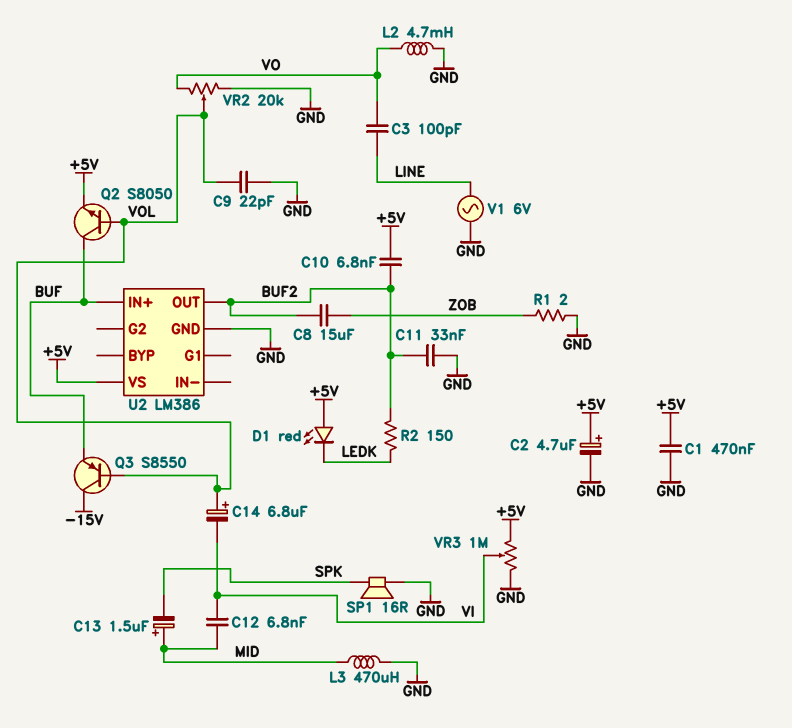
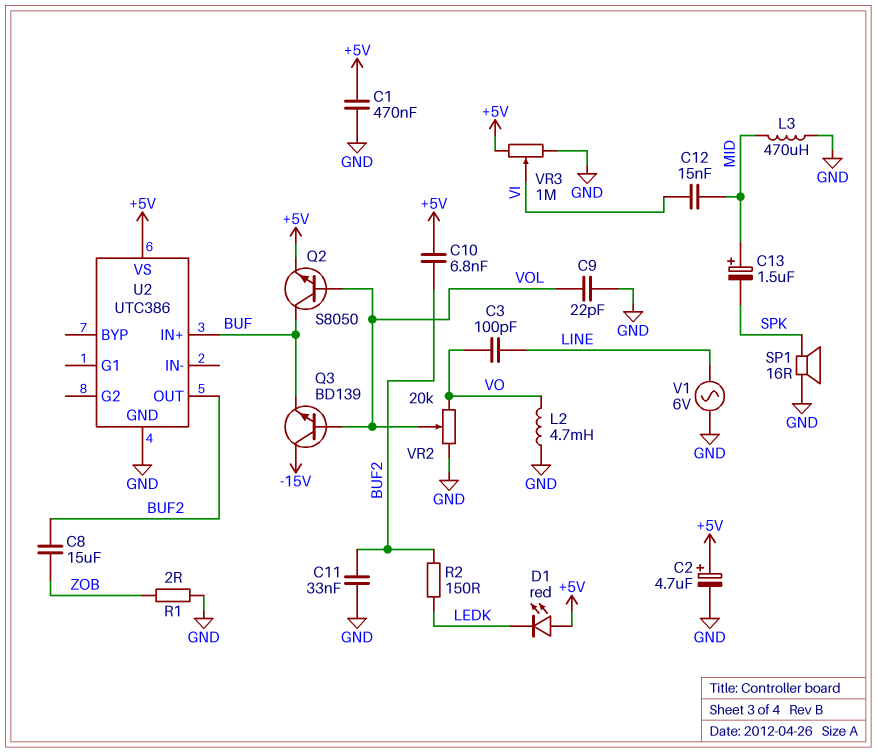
C12: 6.8nF (MID, VI) -> 15nF (MID, VI)
C14: 6.8uF (plus VOL, minus VI) -> none
Q3: PNP S8550 (B VOL, C -15V, E BUF) -> NPN BD139 (B VOL, C -15V, E BUF)
U2: LM386 -> UTC386

